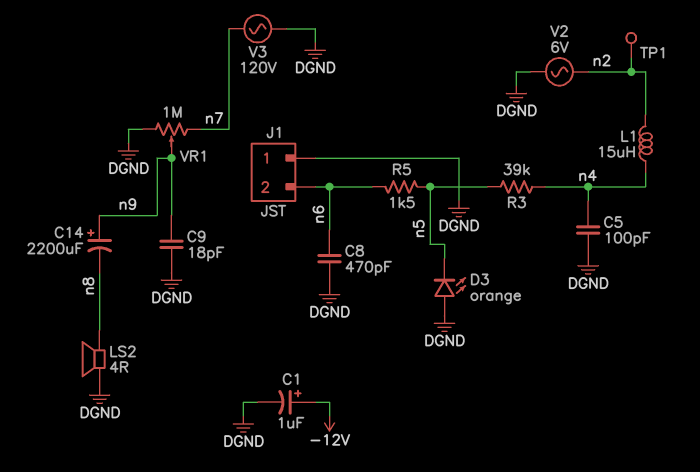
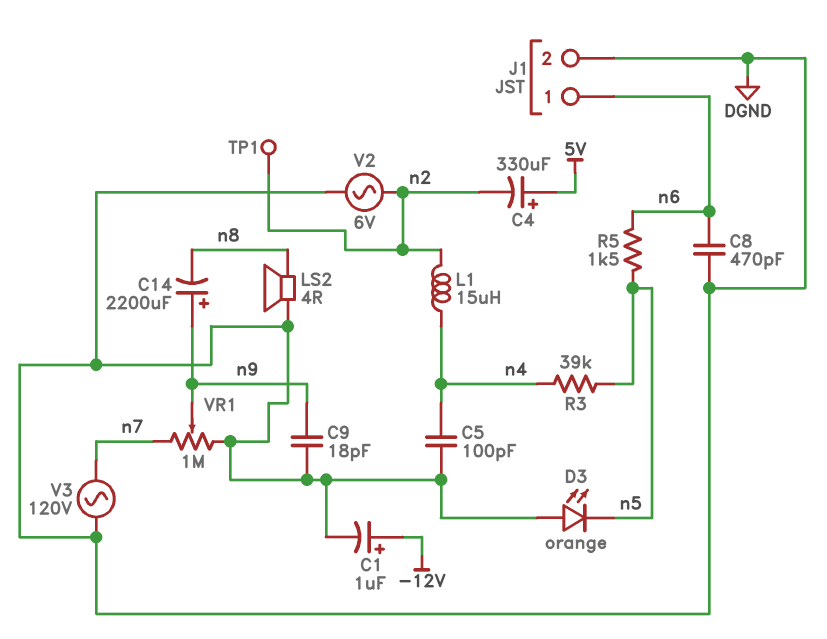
C4: none -> 330uF (plus 5V, minus n2)
J1 pin 1: DGND -> n6
J1 pin 2: n6 -> DGND

